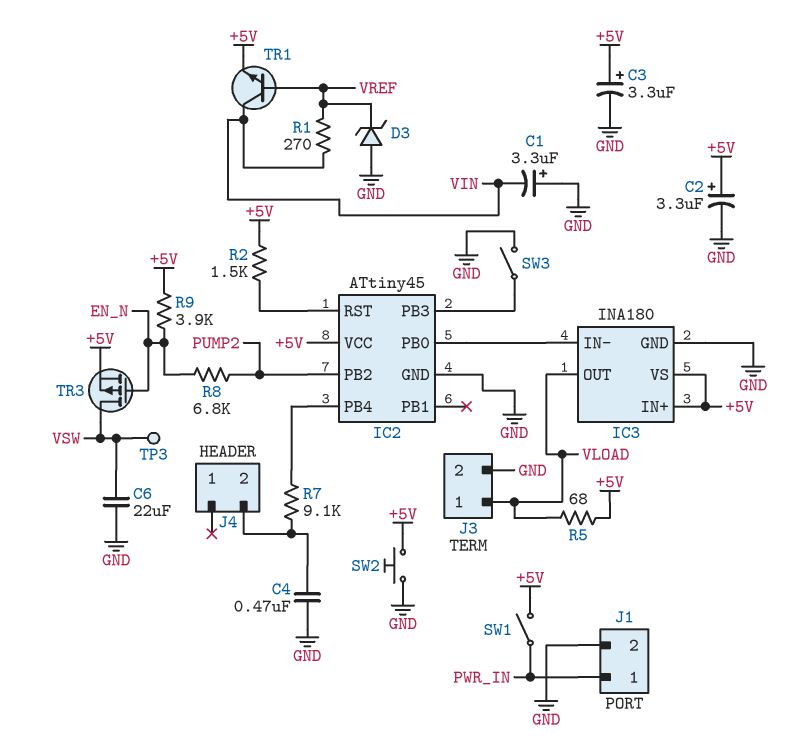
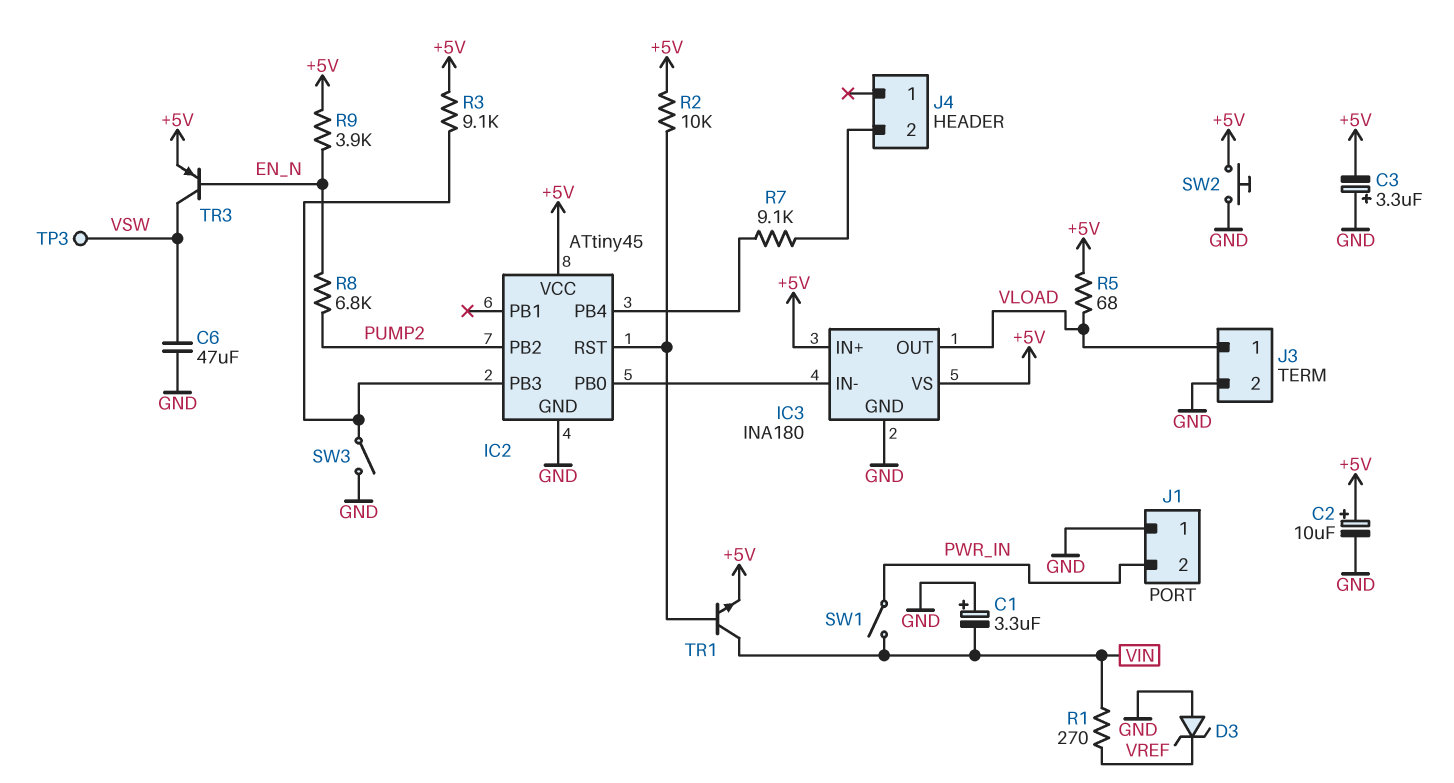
C2: 3.3uF (plus +5V, minus GND) -> 10uF (plus +5V, minus GND)
C3: 3.3uF (plus +5V, minus GND) -> 3.3uF (plus GND, minus +5V)
C4: 470nF (GND, J4/2) -> none
C6: 22uF (GND, VSW) -> 47uF (GND, VSW)
J1 pin 1: PWR_IN -> GND
J1 pin 2: GND -> PWR_IN
R2: 1.5k (+5V, IC2/RST) -> 10k (+5V, IC2/RST)
R3: none -> 9.1k (+5V, IC2/PB3)
SW1: switch (+5V, PWR_IN) -> switch (PWR_IN, VIN)
TR1: NPN (B VREF, C VIN, E +5V) -> NPN (B IC2/RST, C VIN, E +5V)
TR3: PMOS (G EN_N, D VSW, S +5V) -> PNP (B EN_N, C VSW, E +5V)

